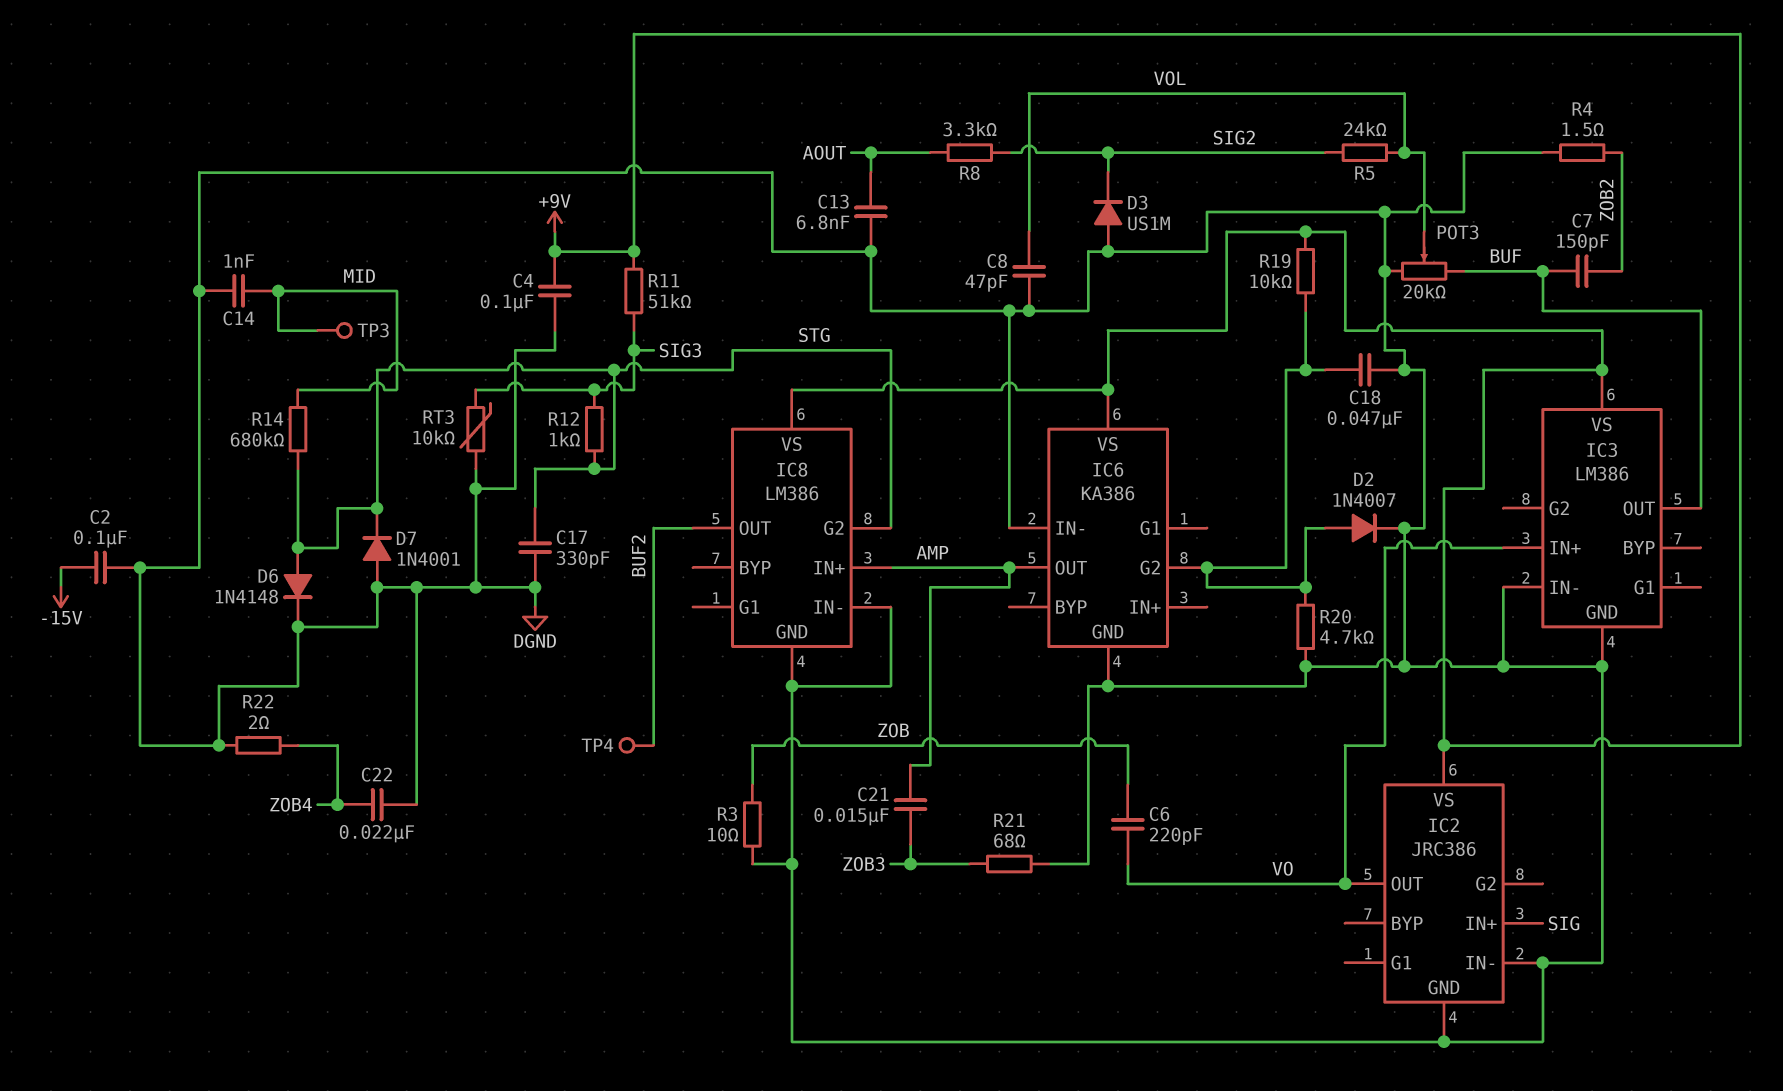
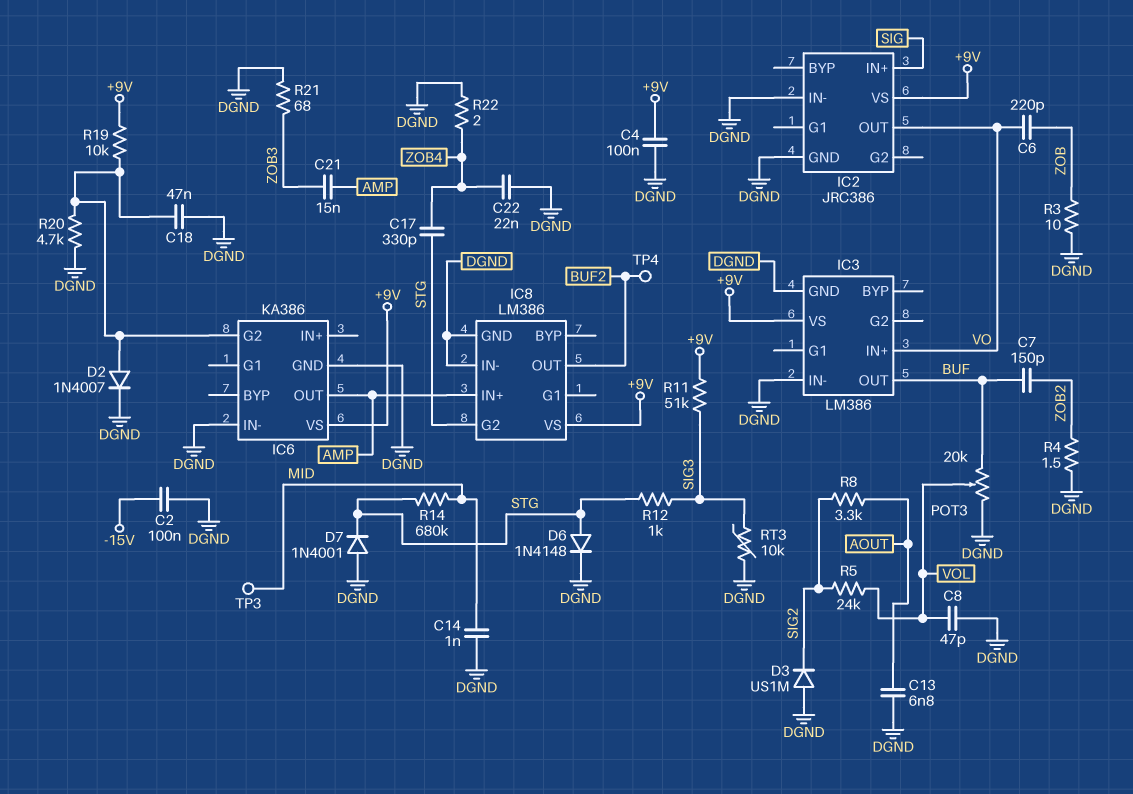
C17: 330pF (DGND, STG) -> 330pF (STG, ZOB4)

